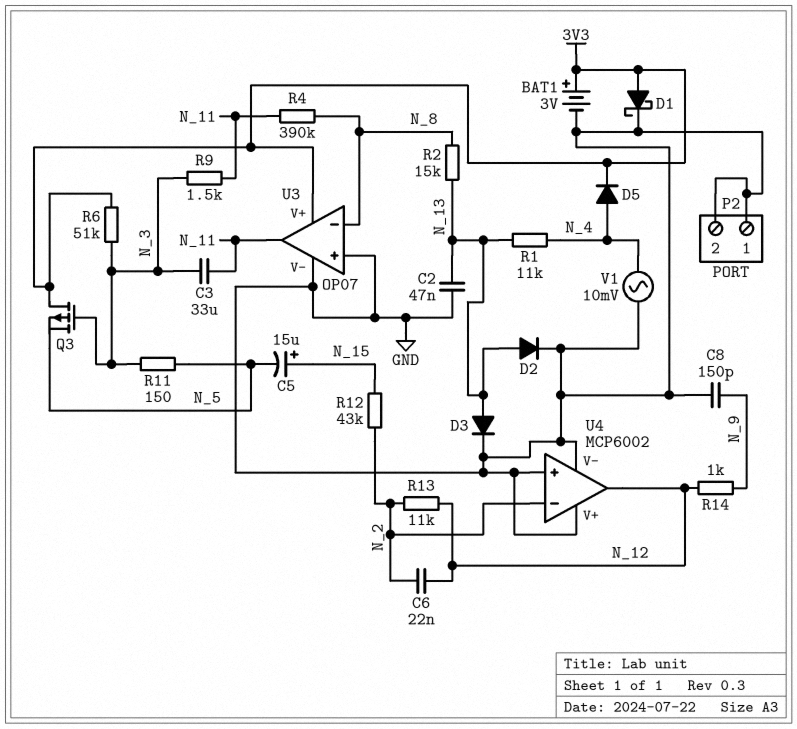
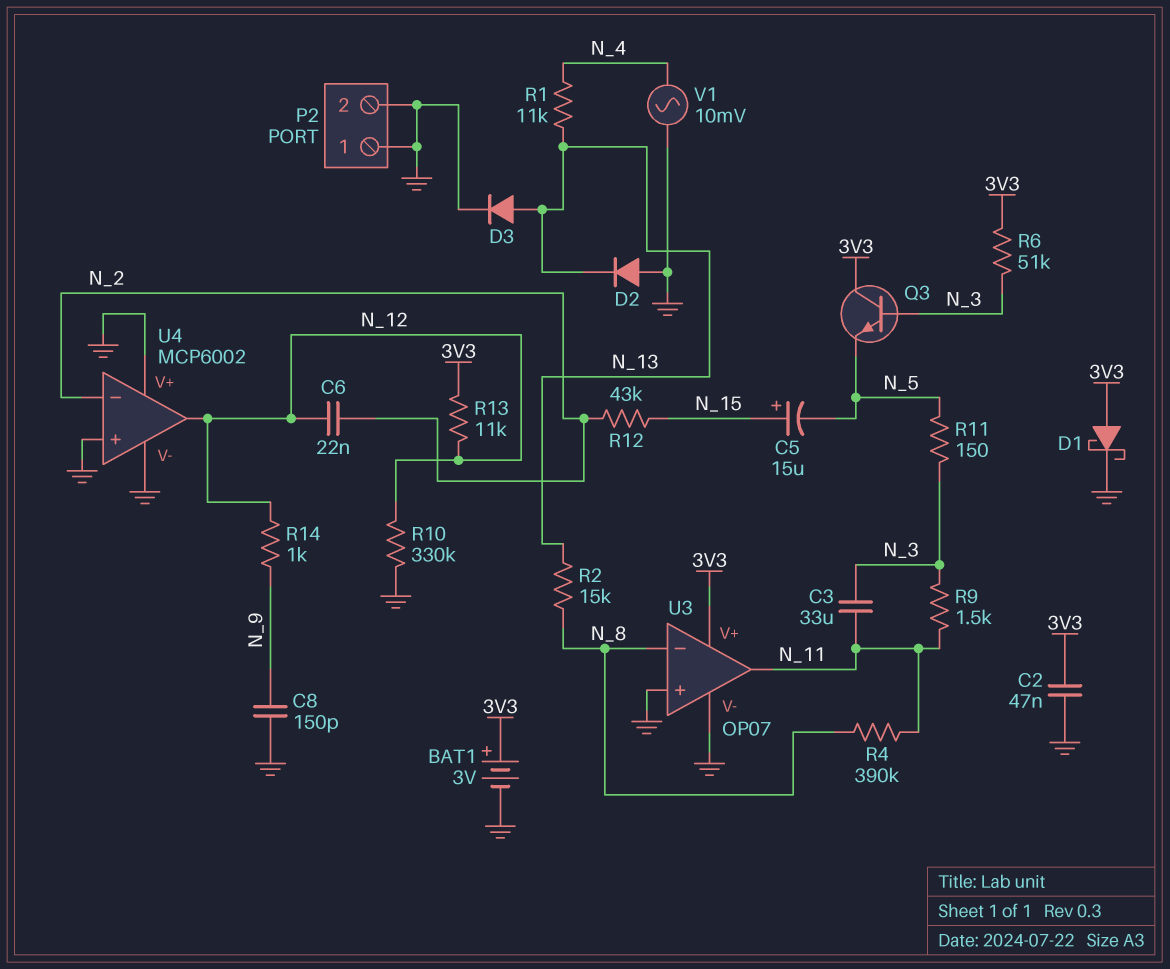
C2: 47nF (GND, N_13) -> 47nF (3V3, GND)
D2: diode (A N_13, K GND) -> diode (A GND, K N_13)
D5: diode (A N_4, K 3V3) -> none
Q3: PMOS (G N_3, D 3V3, S N_5) -> NPN (B N_3, C 3V3, E N_5)
R10: none -> 330k (GND, N_12)
R13: 11k (N_2, N_12) -> 11k (3V3, N_12)

